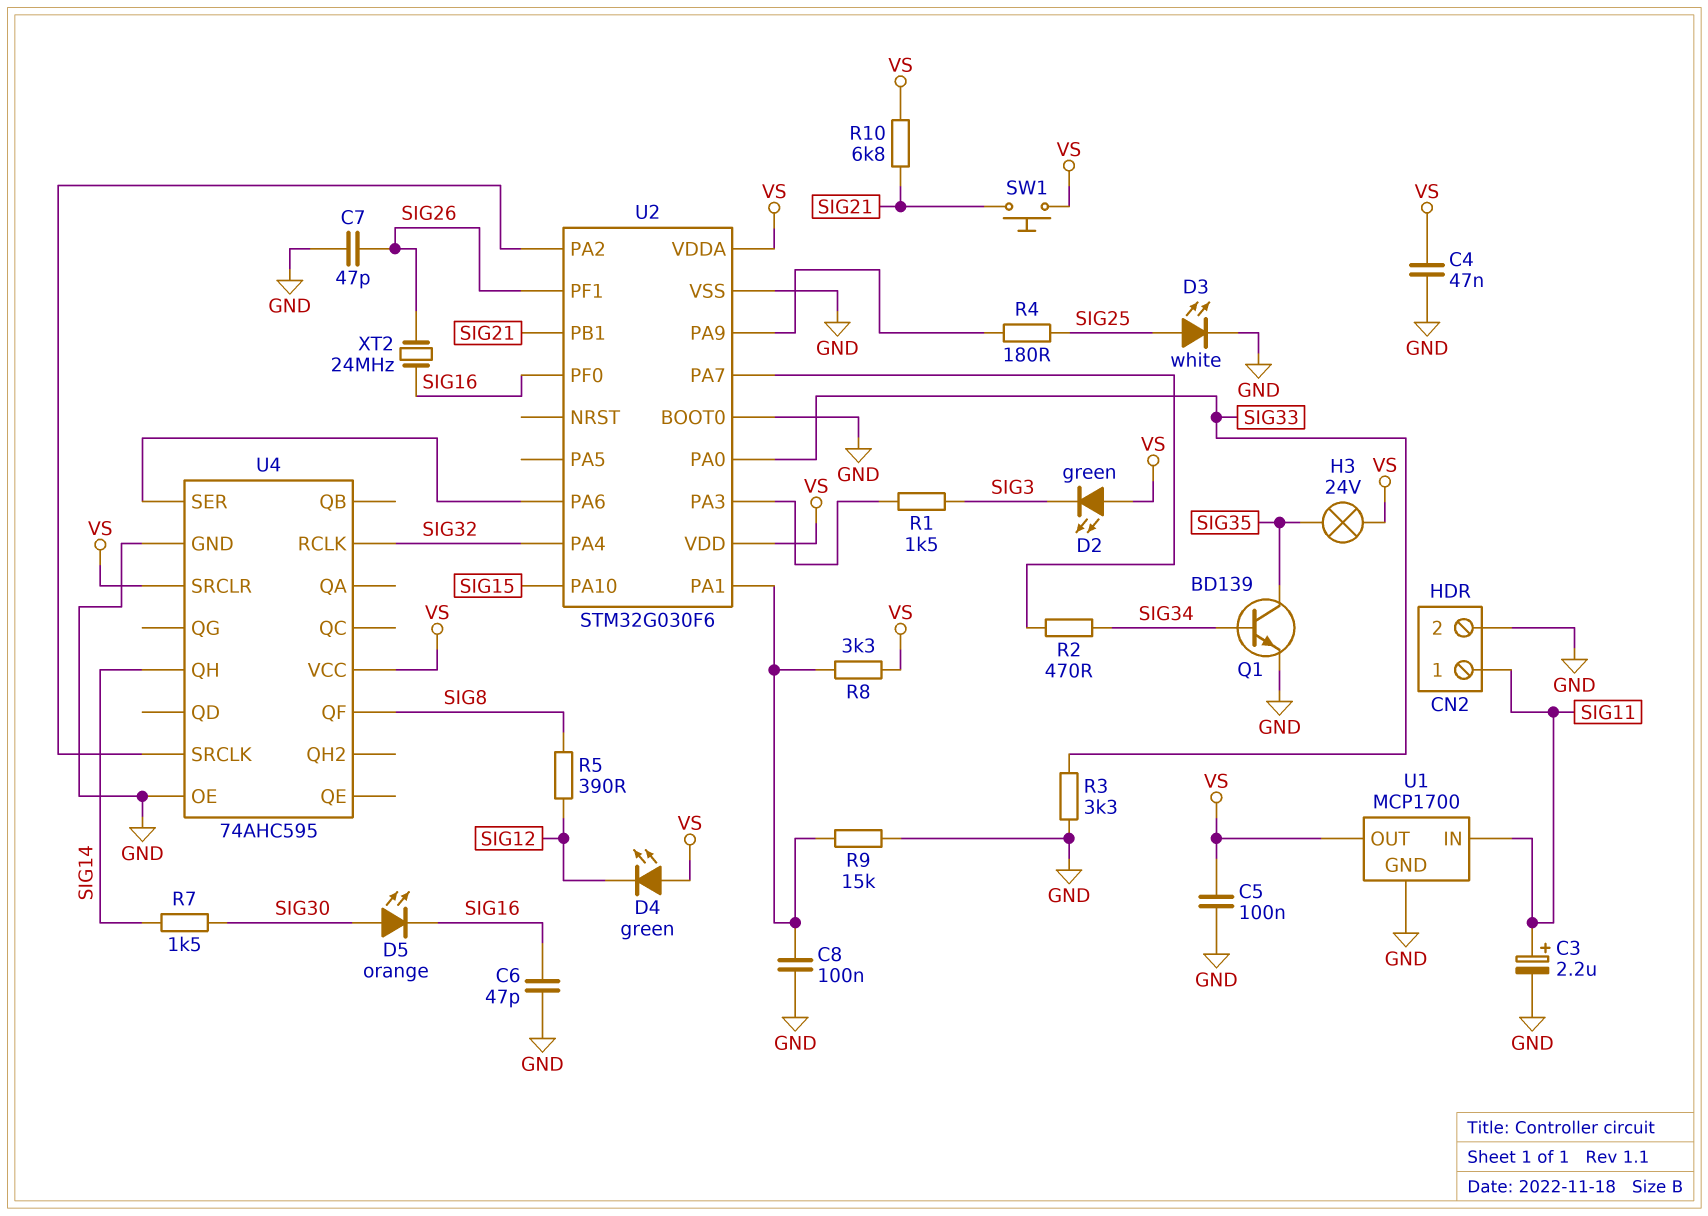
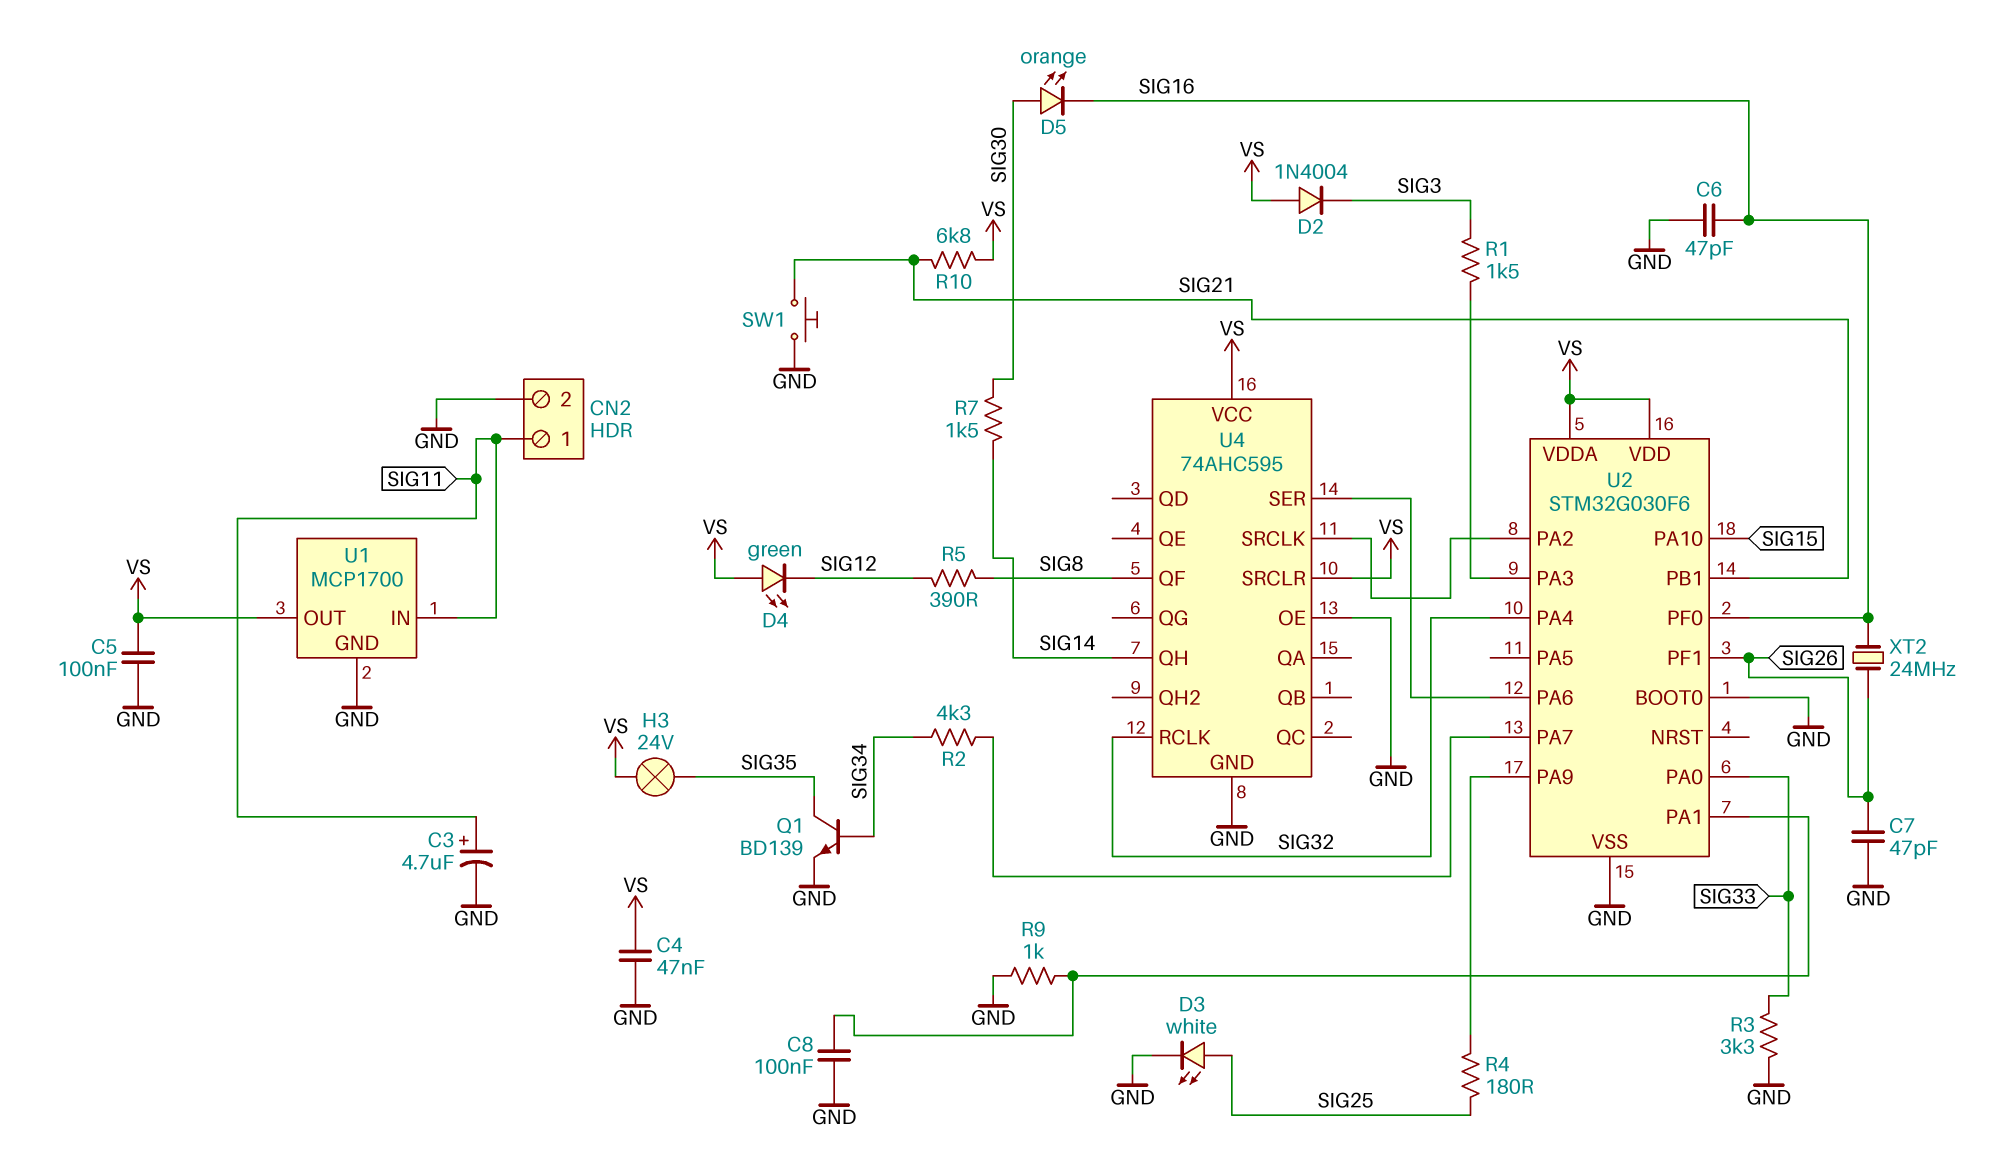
C3: 2.2uF (plus SIG11, minus GND) -> 4.7uF (plus SIG11, minus GND)
D2: LED green (A VS, K SIG3) -> diode 1N4004 (A VS, K SIG3)
R2: 470 (SIG34, U2/PA7) -> 4.3k (SIG34, U2/PA7)
R8: 3.3k (U2/PA1, VS) -> none
R9: 15k (GND, U2/PA1) -> 1k (GND, U2/PA1)
SW1: button (SIG21, VS) -> button (GND, SIG21)

